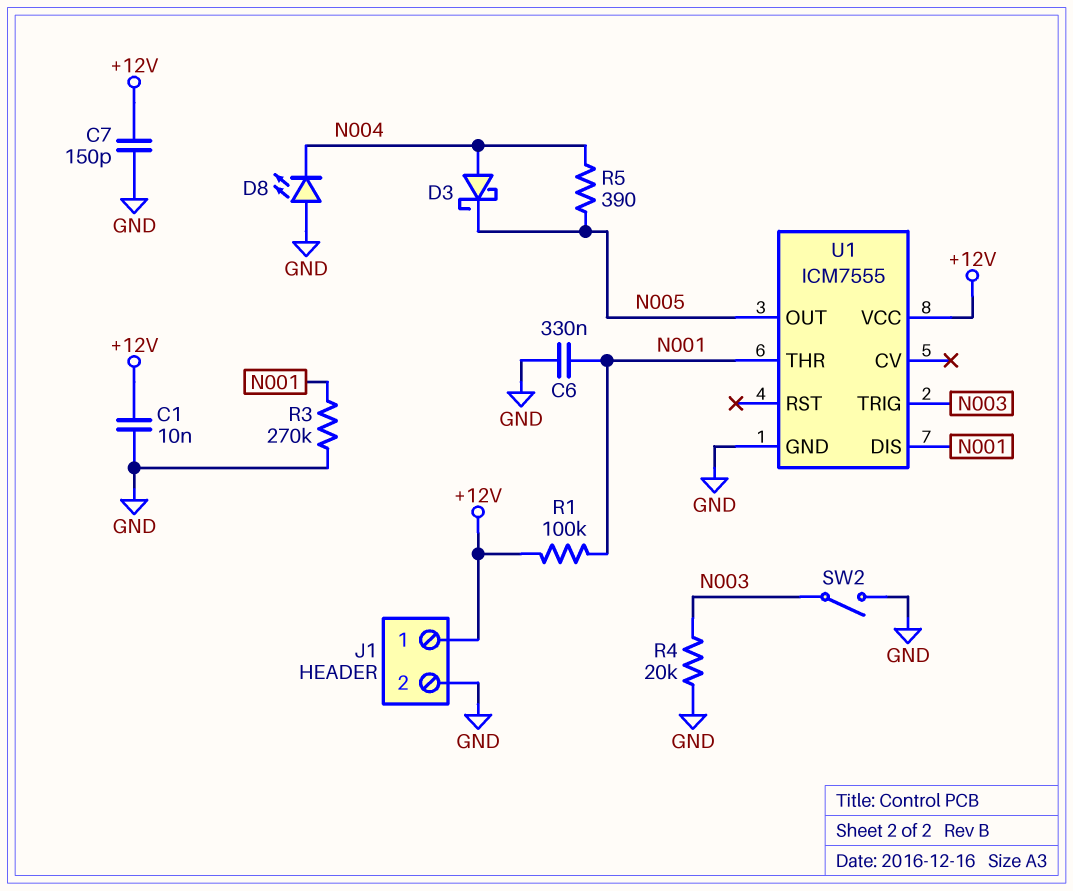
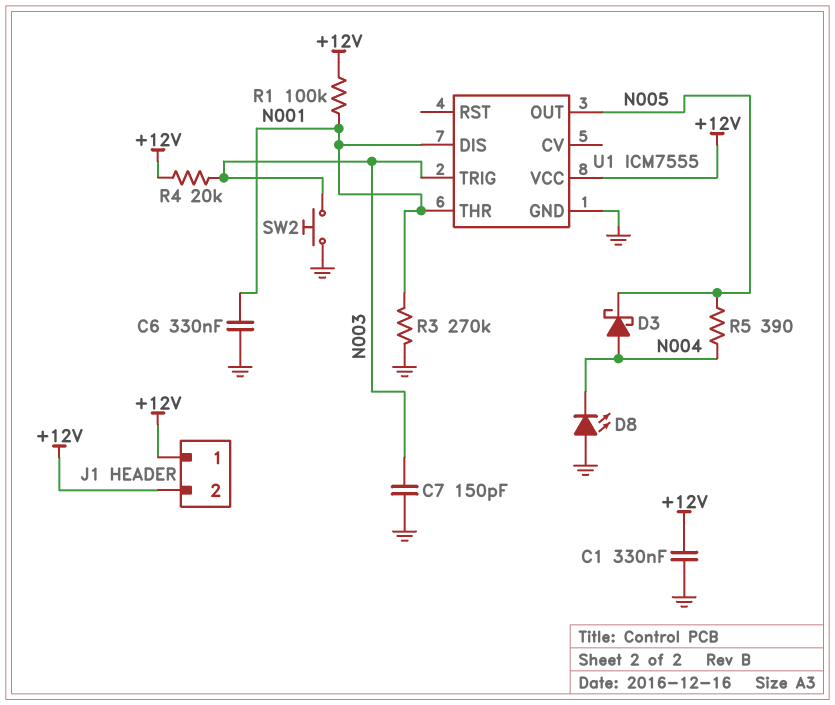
C1: 10nF (+12V, GND) -> 330nF (+12V, GND)
C7: 150pF (+12V, GND) -> 150pF (GND, N003)
J1 pin 2: GND -> +12V
R4: 20k (GND, N003) -> 20k (+12V, N003)
SW2: switch (GND, N003) -> button (GND, N003)

